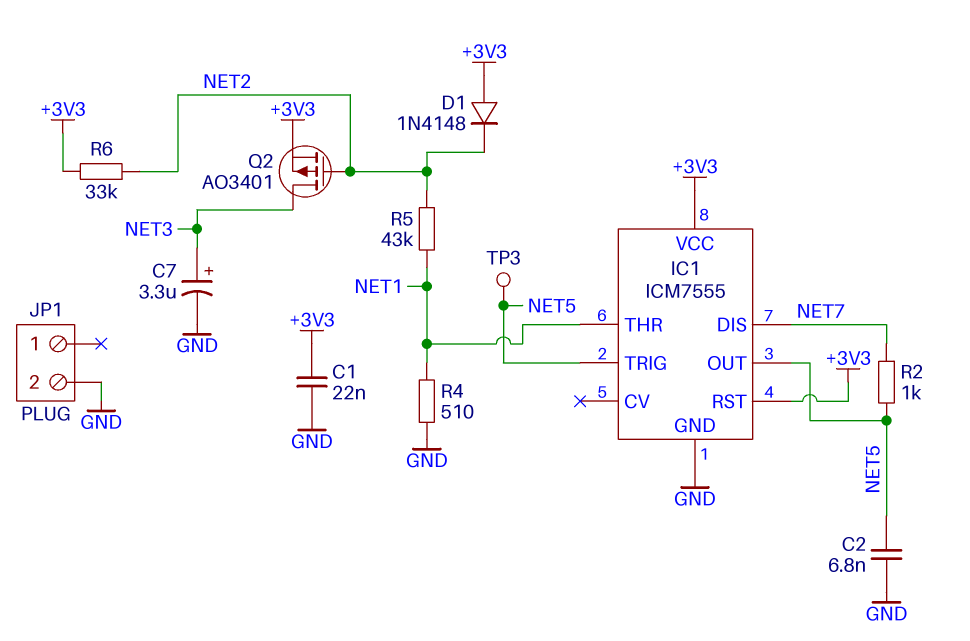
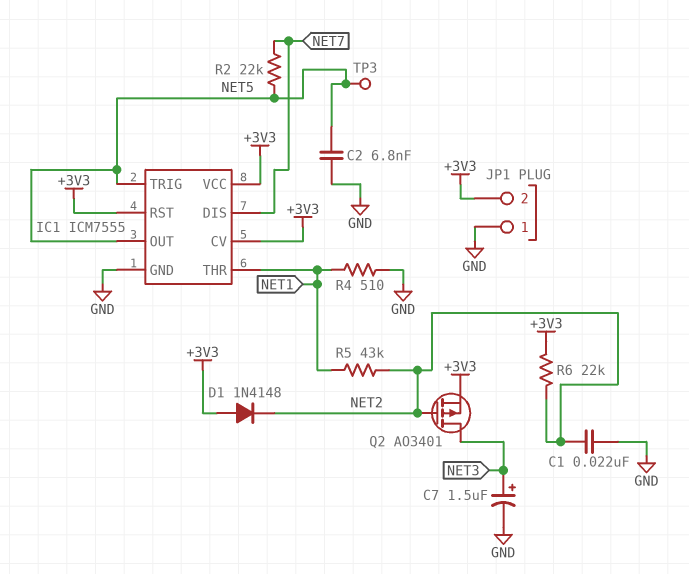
C1: 22nF (+3V3, GND) -> 22nF (GND, NET2)
C7: 3.3uF (plus NET3, minus GND) -> 1.5uF (plus NET3, minus GND)
IC1 pin CV: none -> +3V3
JP1 pin 1: none -> GND
JP1 pin 2: GND -> +3V3
R2: 1k (NET5, NET7) -> 22k (NET5, NET7)
R6: 33k (+3V3, NET2) -> 22k (+3V3, NET2)

